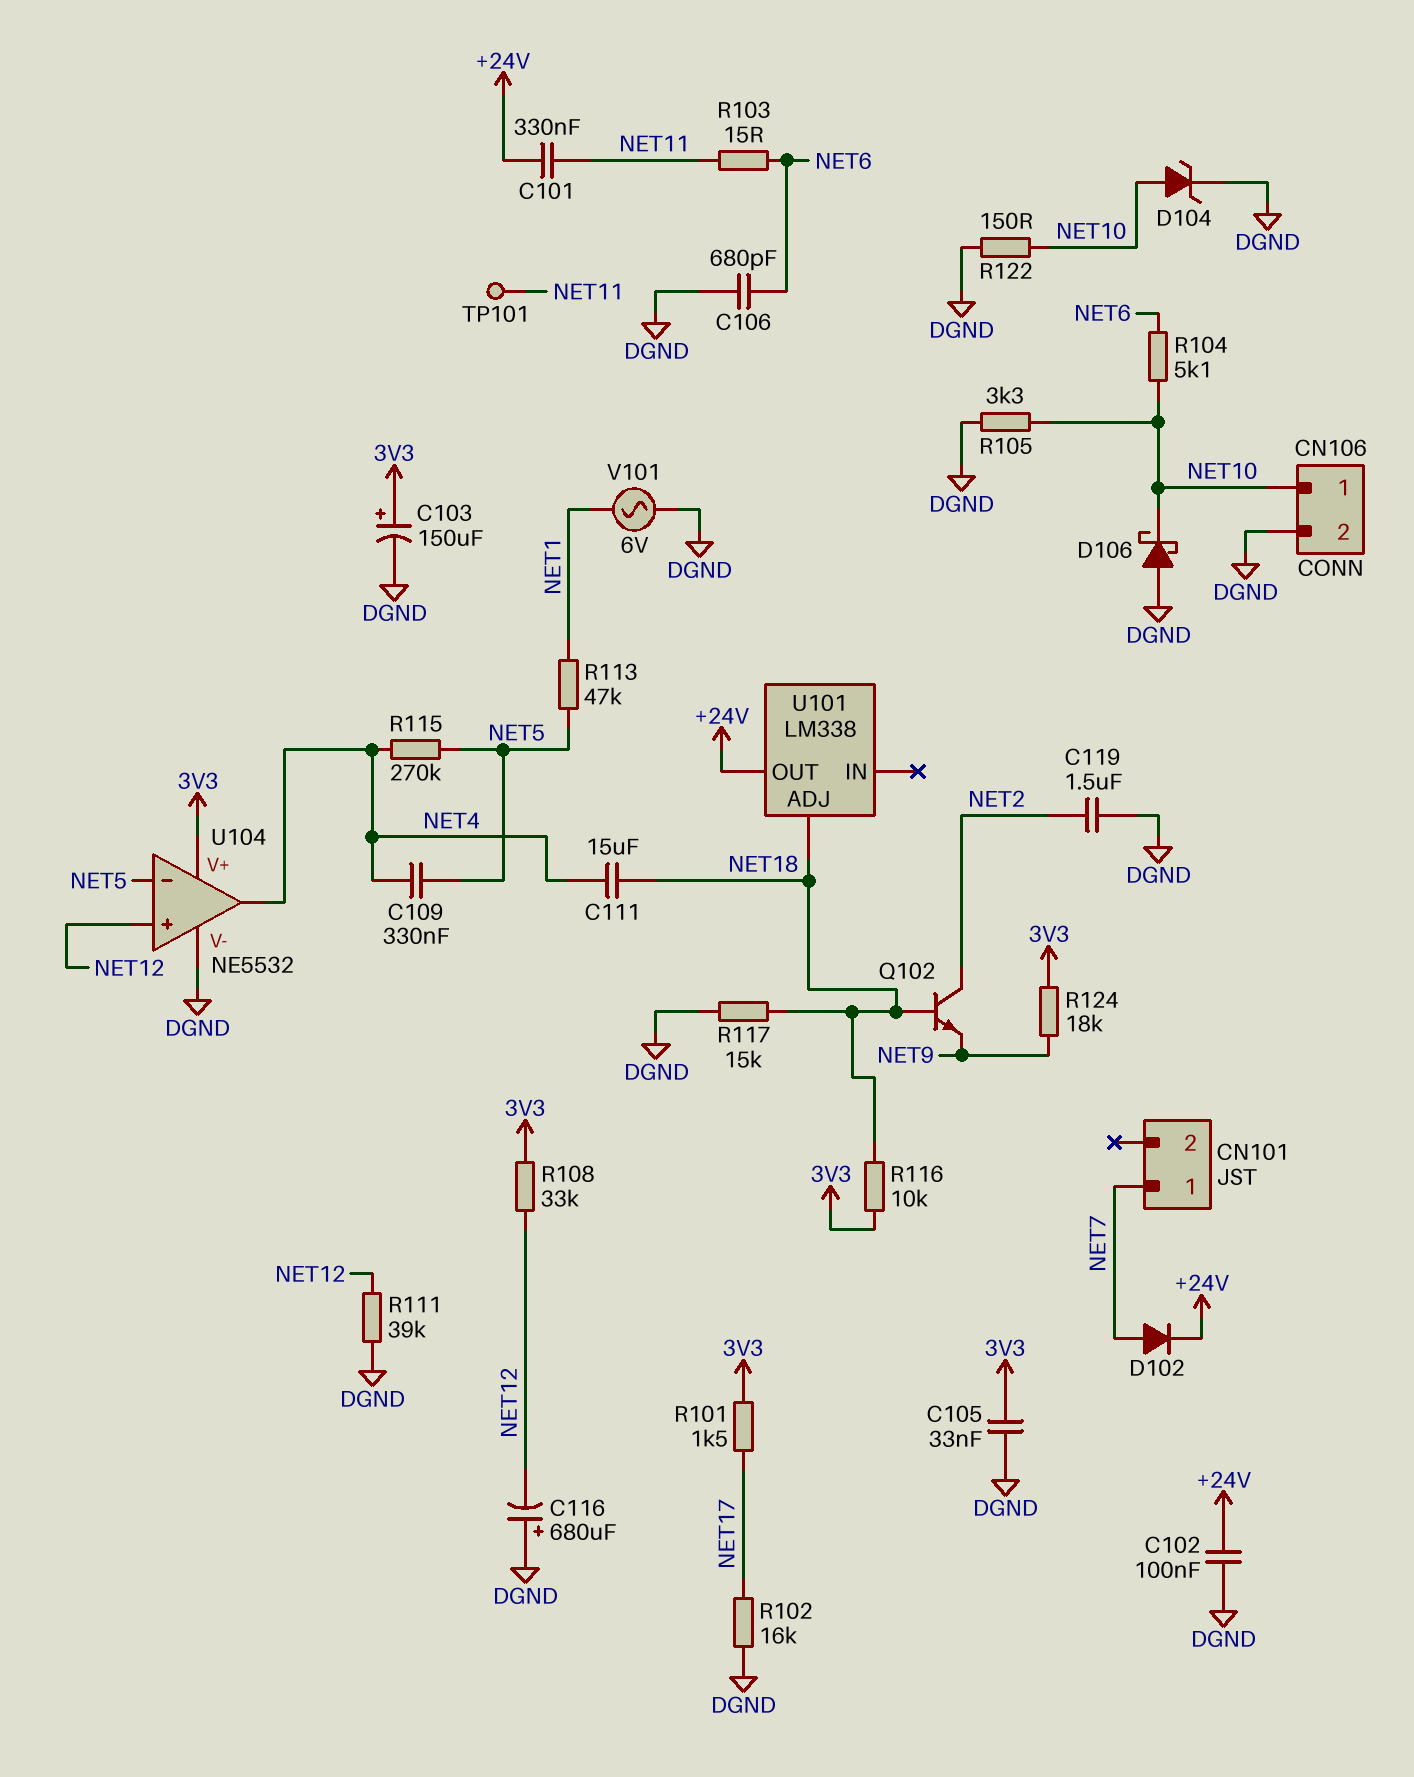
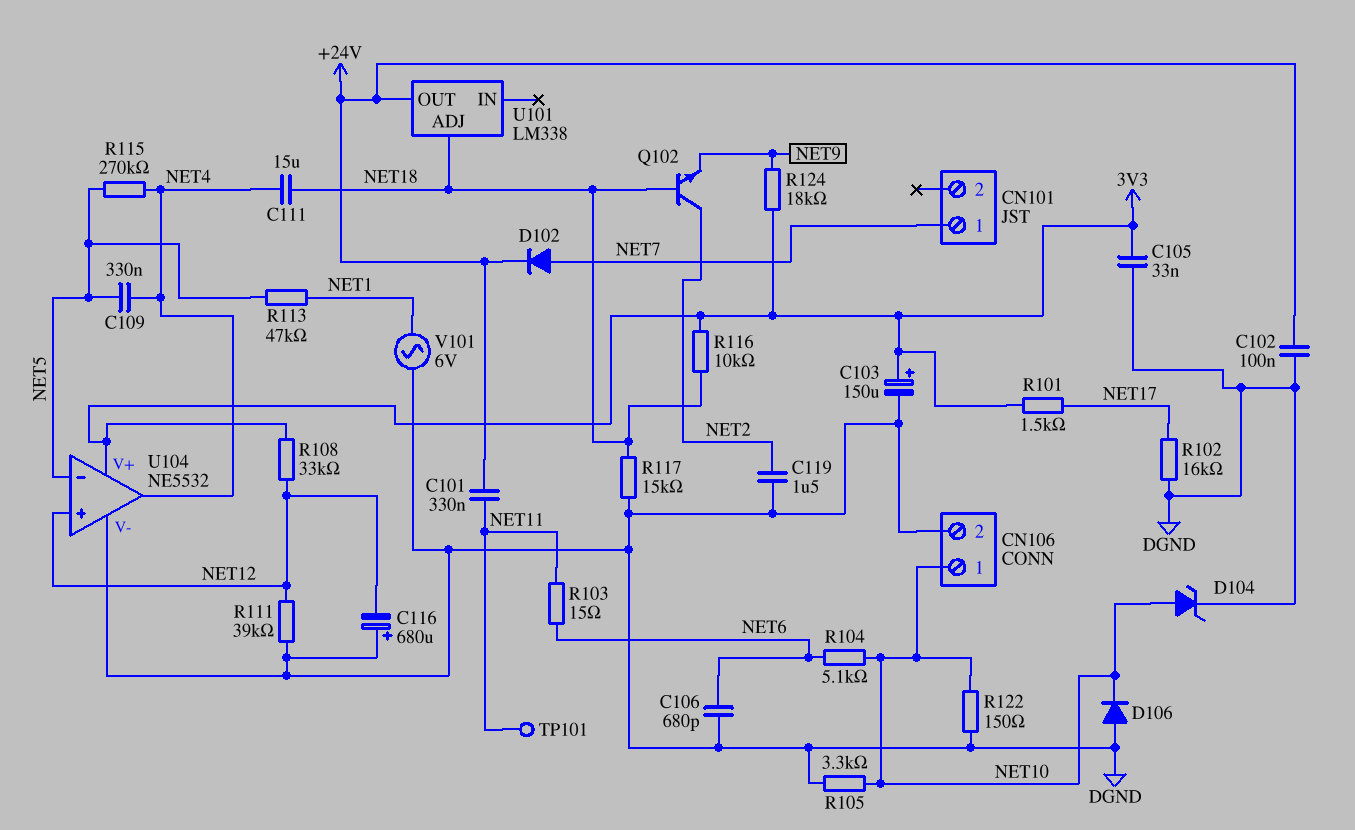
D106: schottky (A DGND, K NET10) -> diode (A DGND, K NET10)

